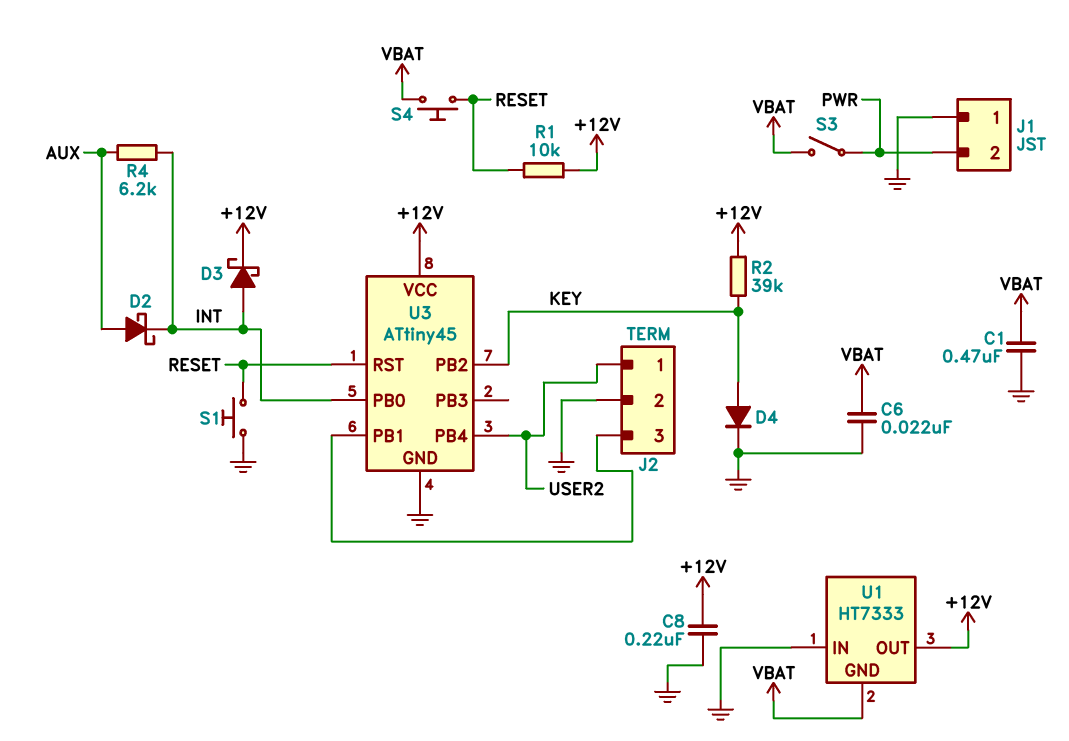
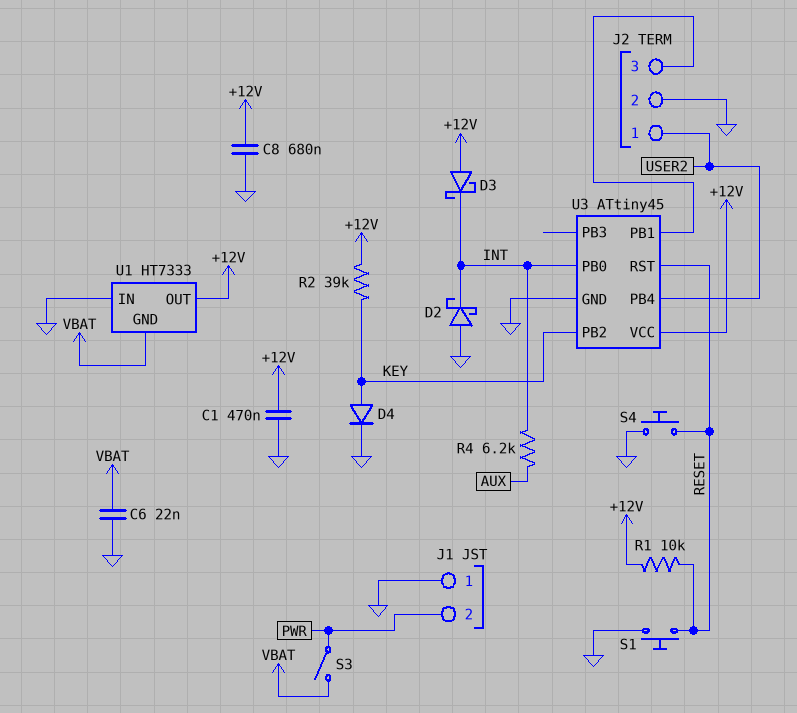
C1: 470nF (GND, VBAT) -> 470nF (+12V, GND)
C8: 220nF (+12V, GND) -> 680nF (+12V, GND)
D2: schottky (A AUX, K INT) -> schottky (A GND, K INT)
D3: schottky (A INT, K +12V) -> schottky (A +12V, K INT)
S4: button (RESET, VBAT) -> button (GND, RESET)

